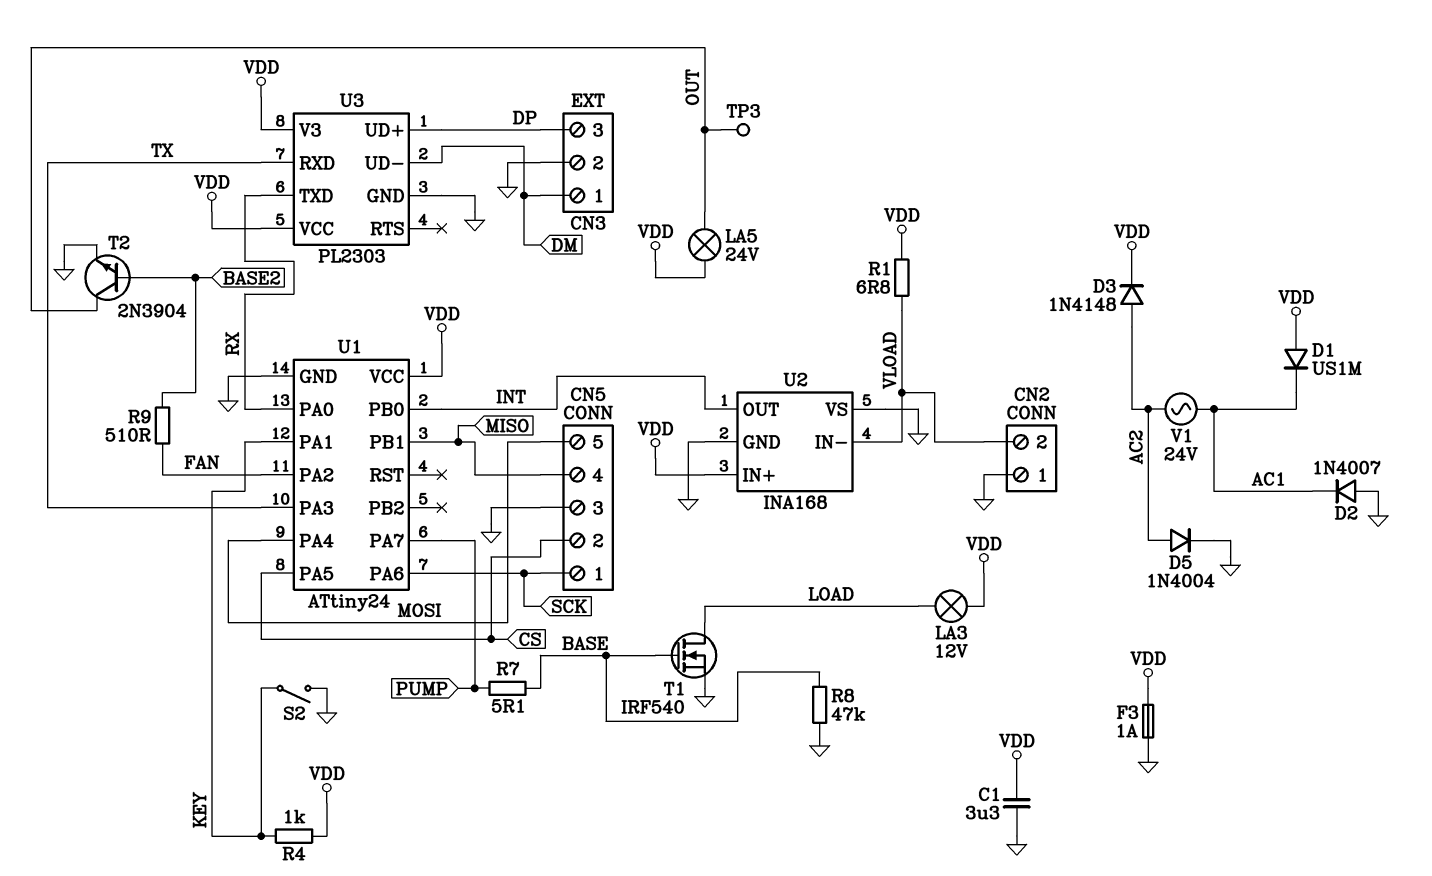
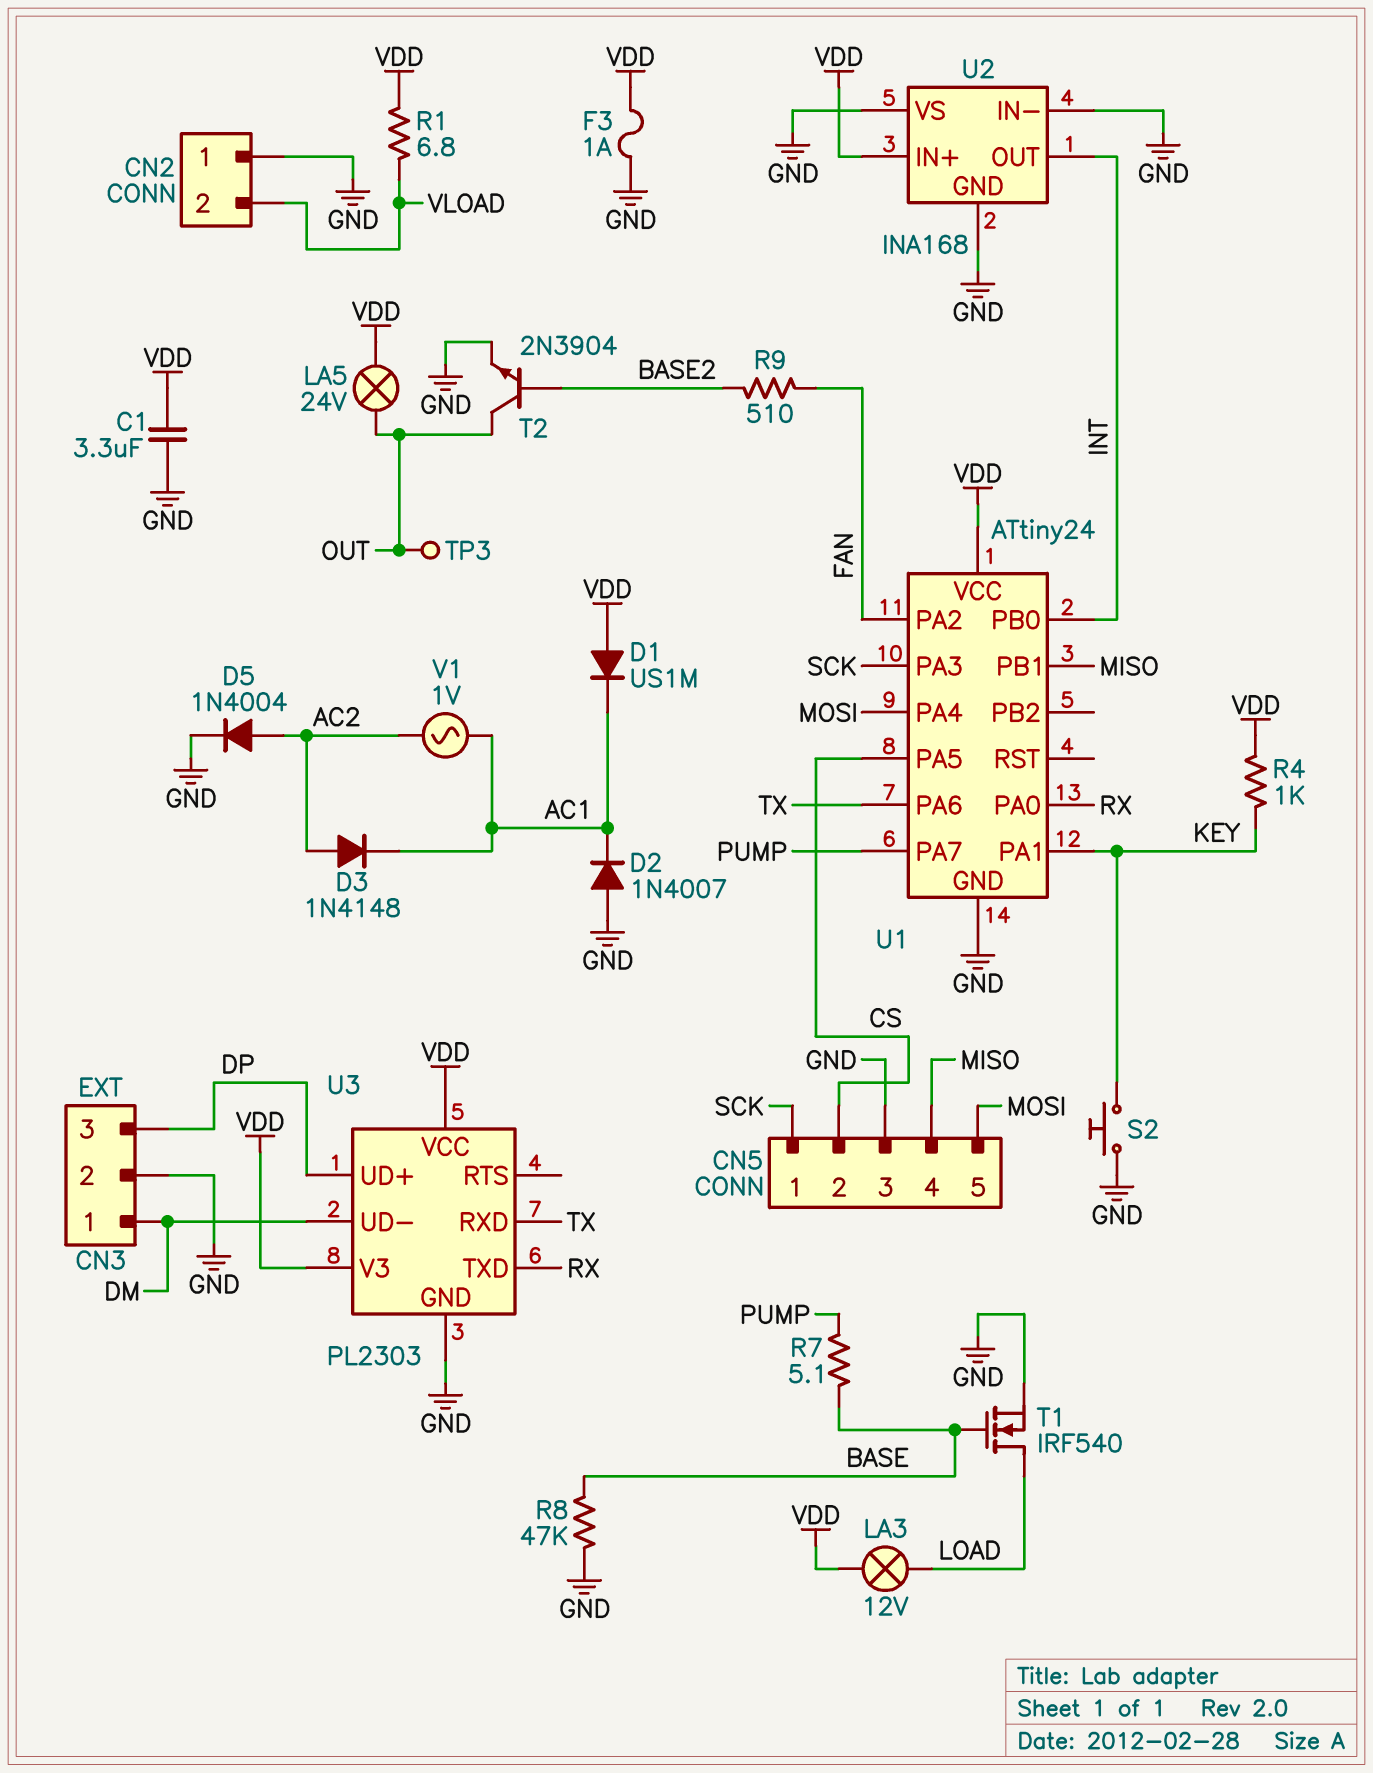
D3: diode 1N4148 (A AC2, K VDD) -> diode 1N4148 (A AC2, K AC1)
S2: switch (GND, KEY) -> button (GND, KEY)
U1 pin PA3: TX -> SCK
U1 pin PA6: SCK -> TX
U2 pin IN-: VLOAD -> GND
V1: AC 24V (AC1, AC2) -> AC 1V (AC1, AC2)

